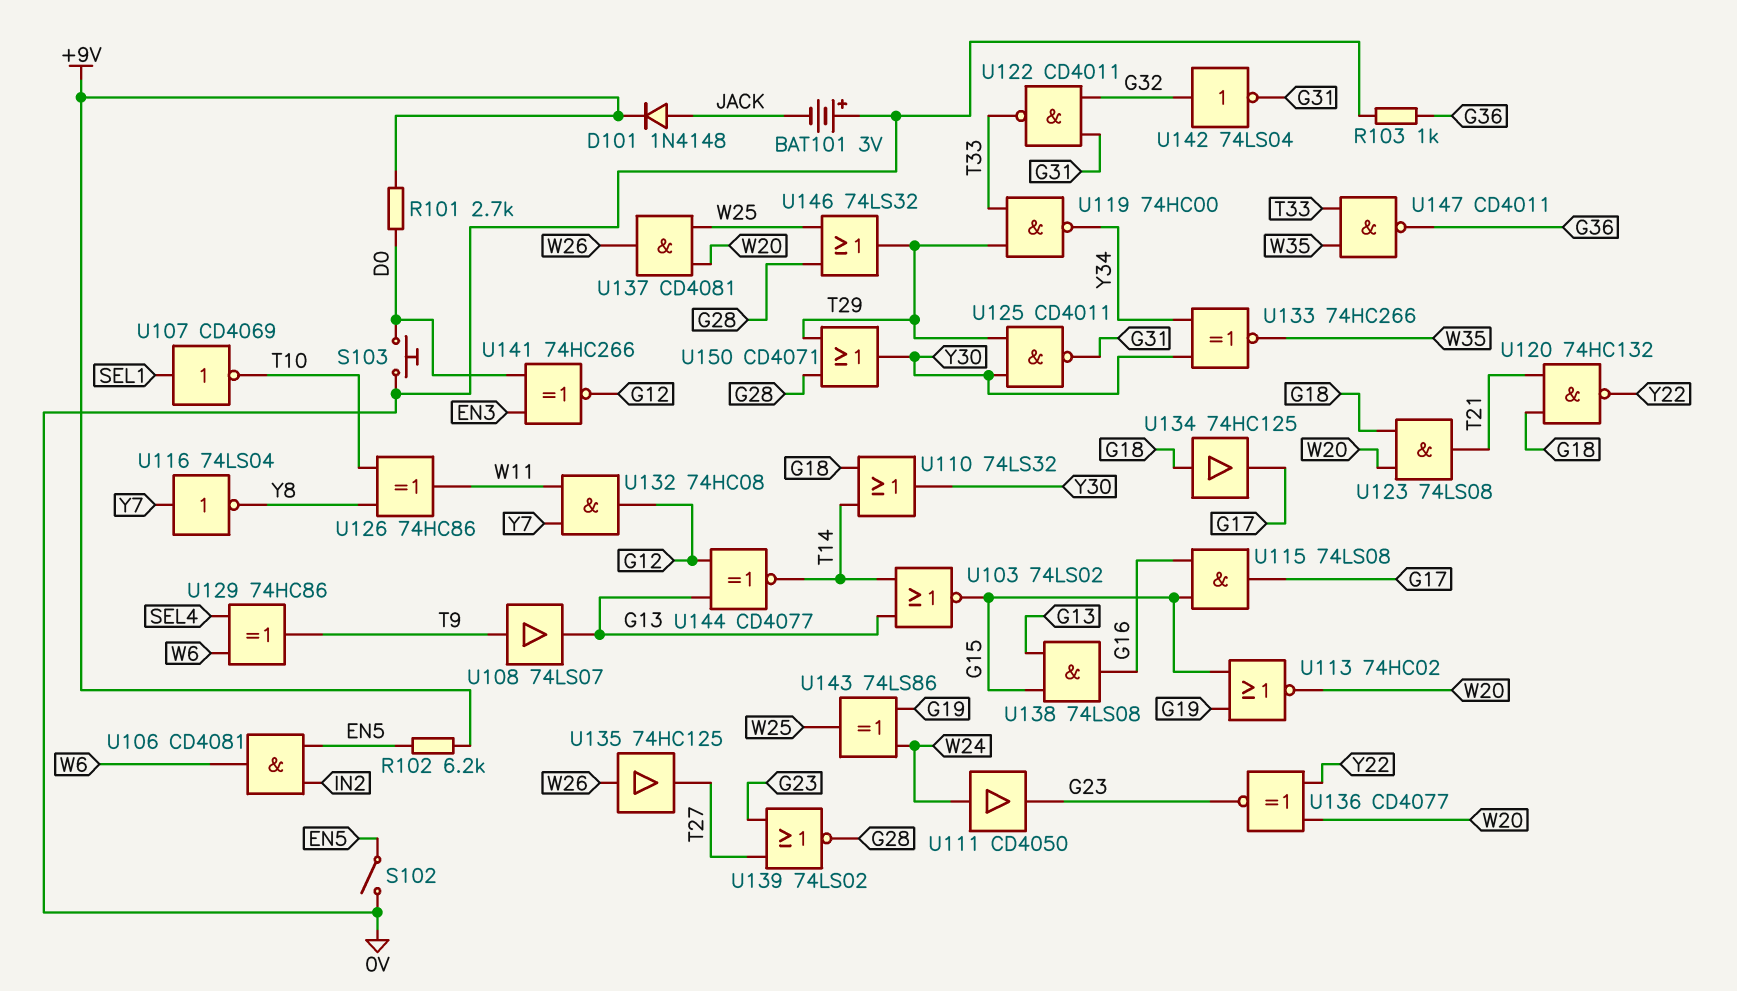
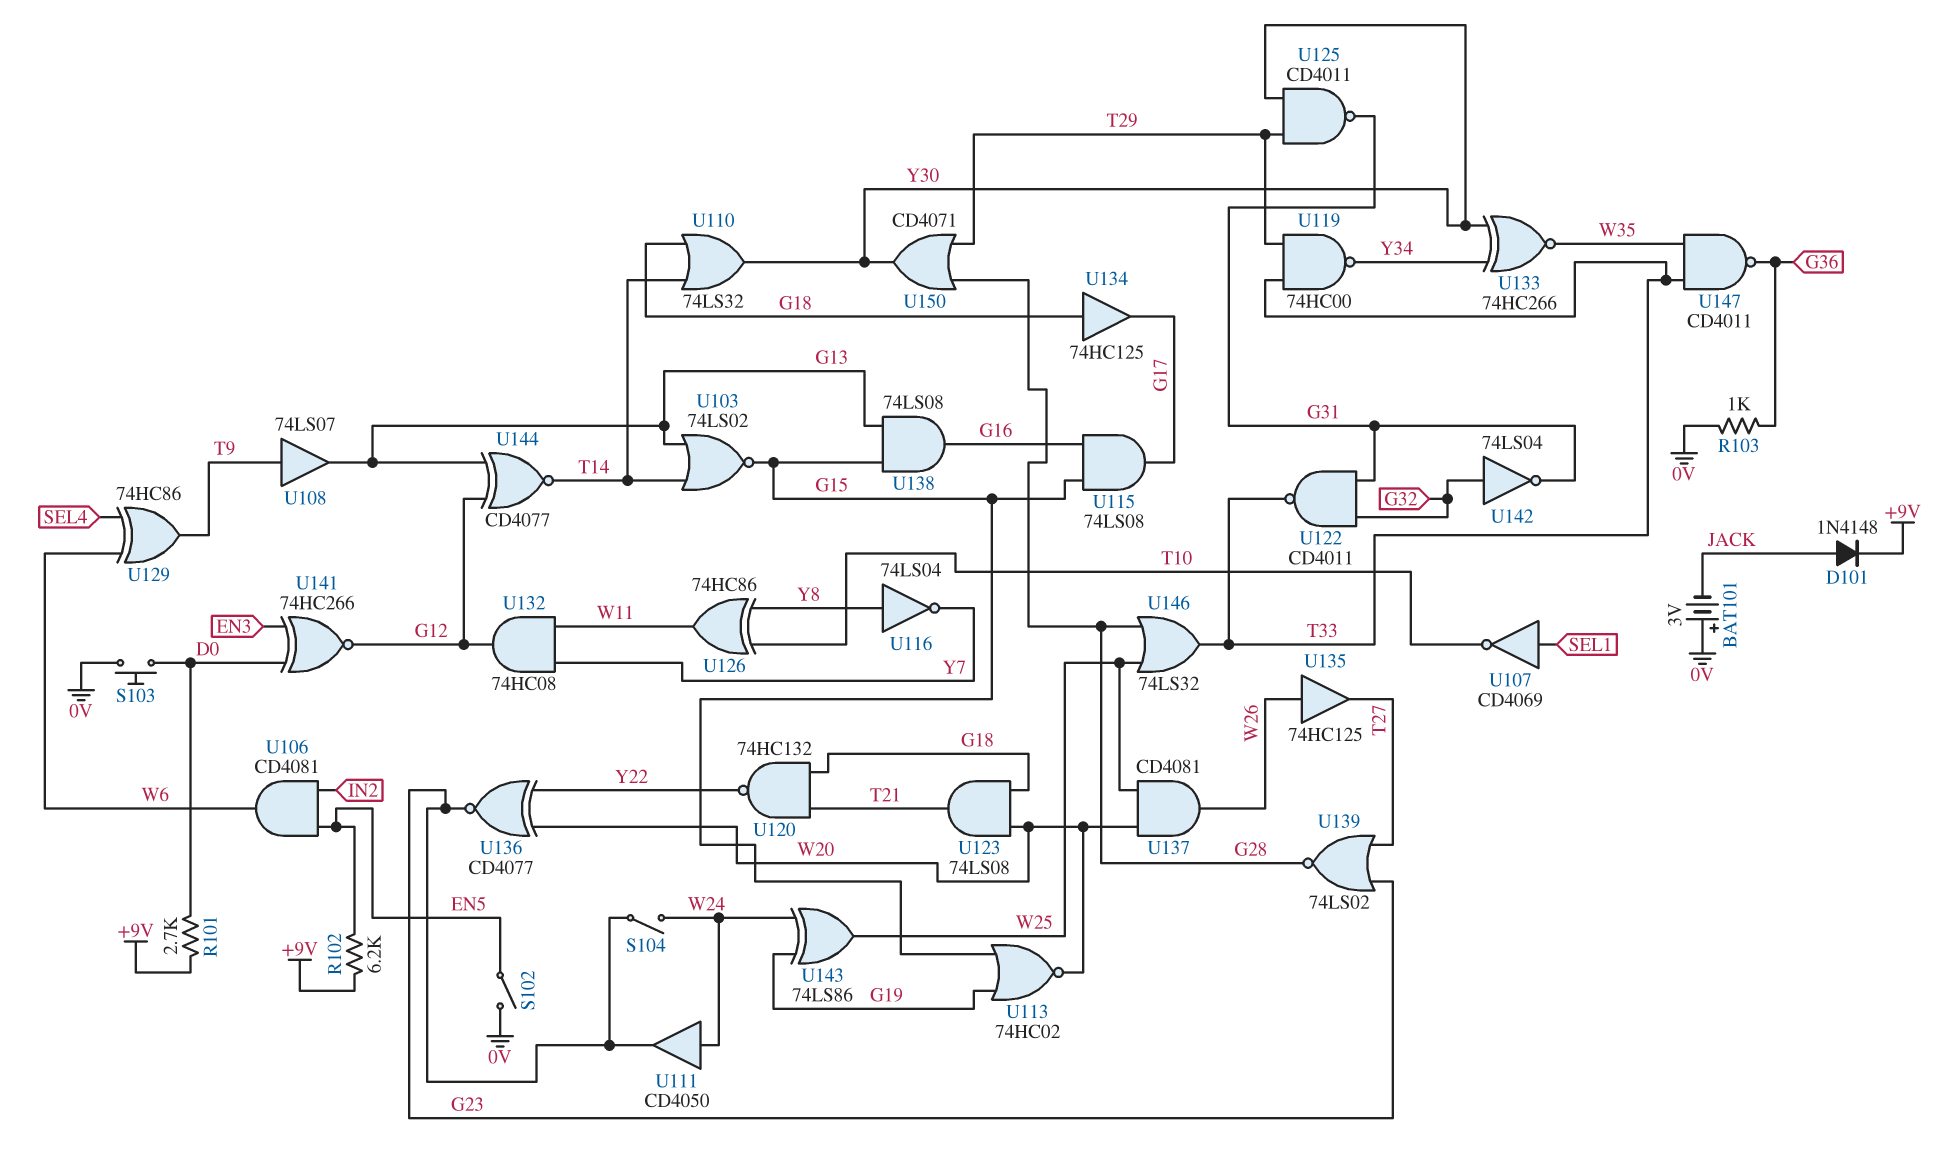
S104: none -> switch (G23, W24)
U116: NOT 74LS04 (in Y7, out Y8) -> NOT 74LS04 (in Y8, out Y7)
U146: OR 74LS32 (in G28, in W25, out T29) -> OR 74LS32 (in G28, in W25, out T33)

